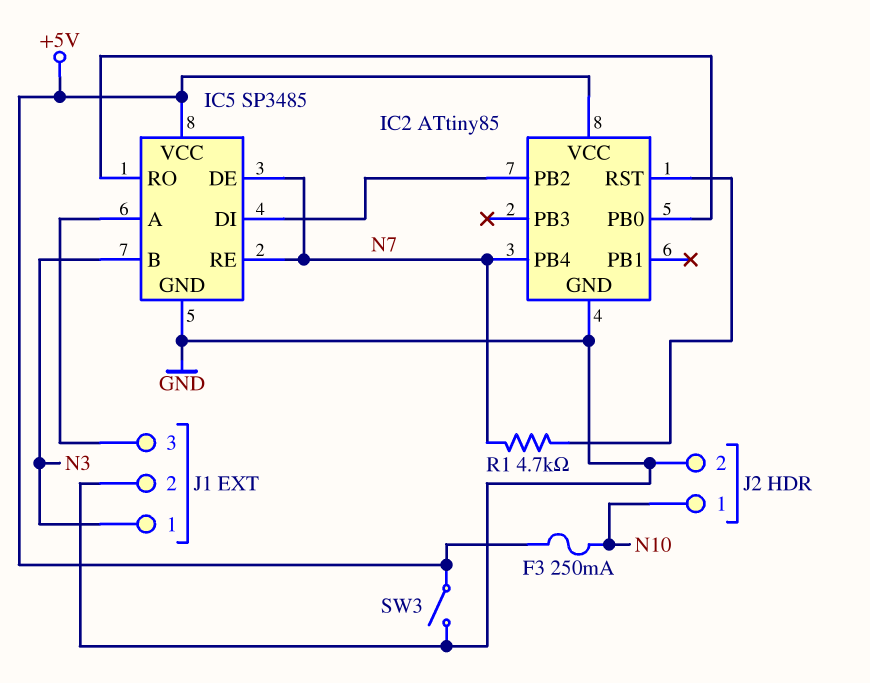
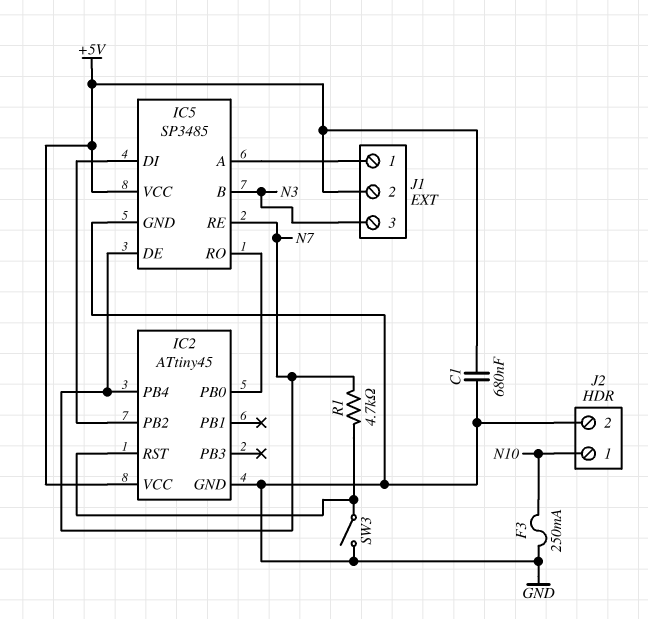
C1: none -> 680nF (+5V, GND)
F3: 250mA (+5V, N10) -> 250mA (GND, N10)
IC2: ATtiny85 -> ATtiny45
J1 pin 1: N3 -> IC5/A
J1 pin 2: GND -> +5V
J1 pin 3: IC5/A -> N3
SW3: switch (+5V, GND) -> switch (GND, IC2/RST)

